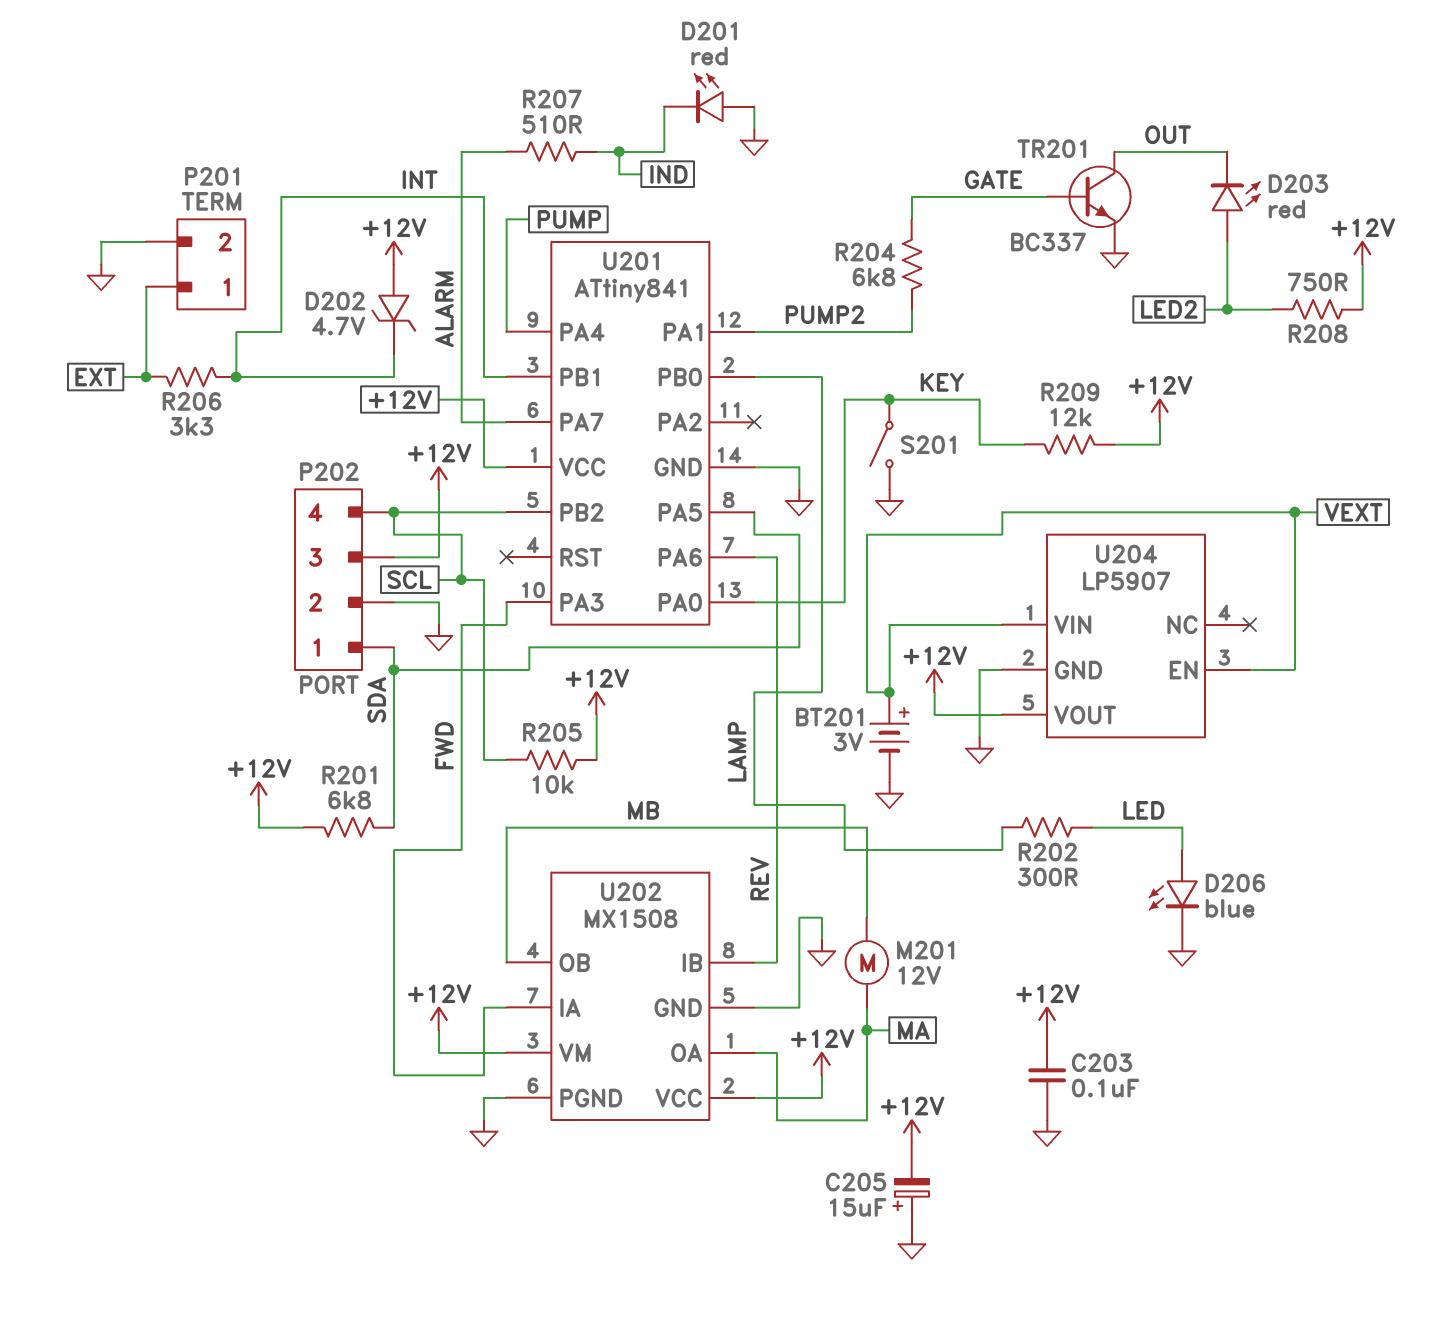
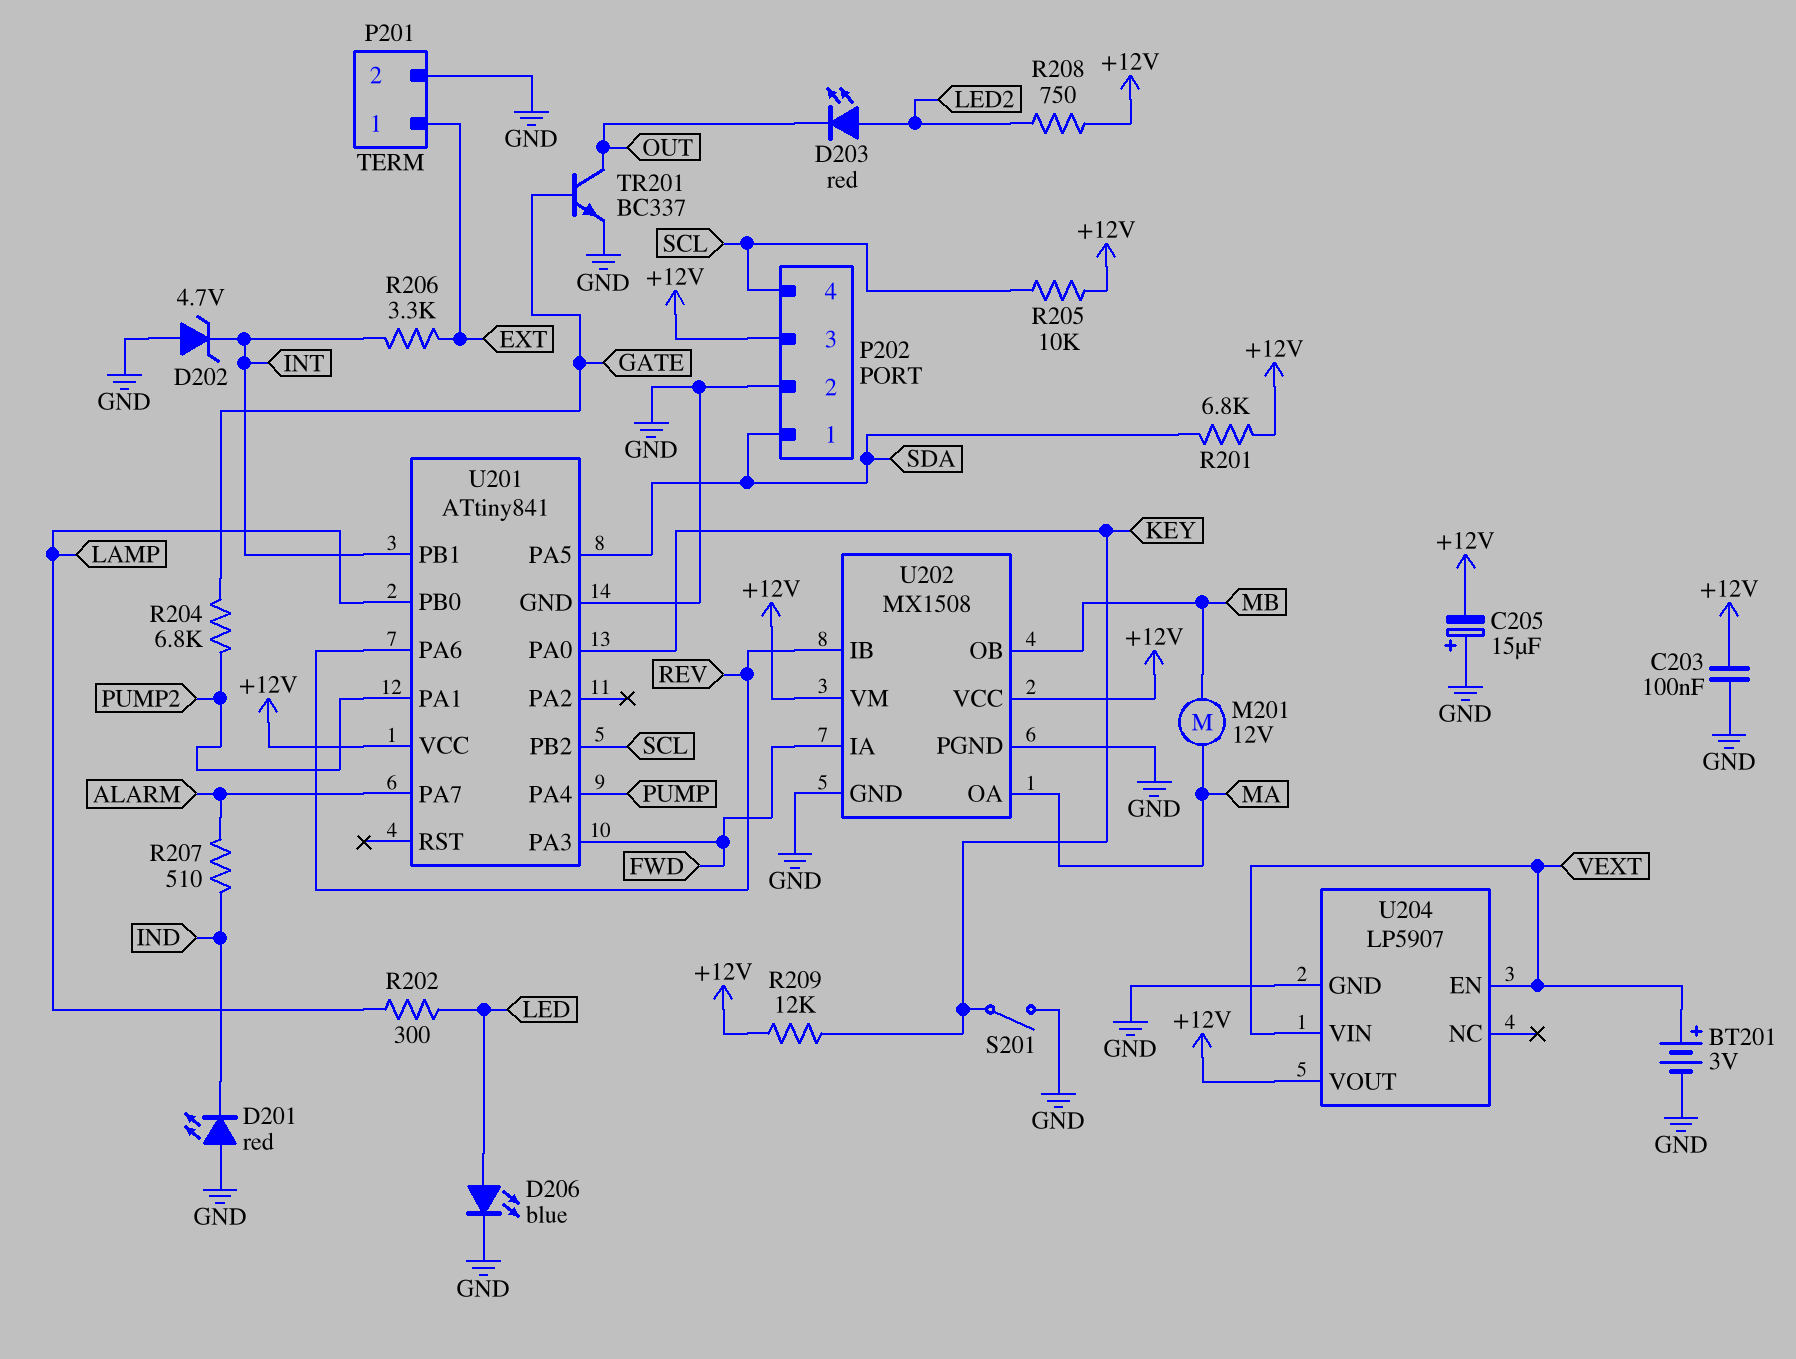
D202: zener 4.7V (A +12V, K INT) -> zener 4.7V (A GND, K INT)

